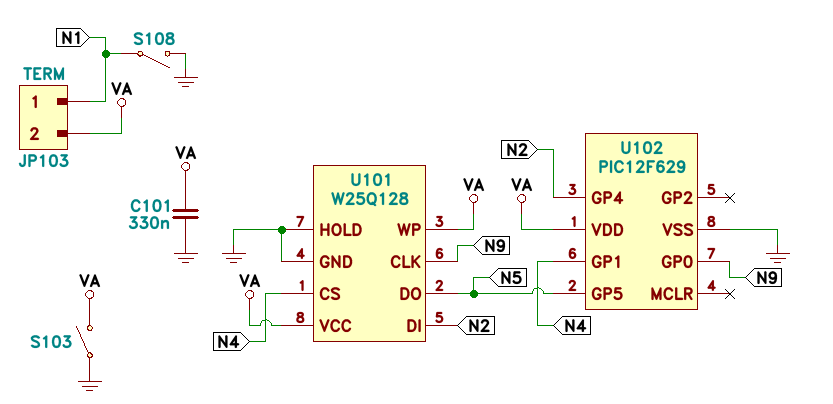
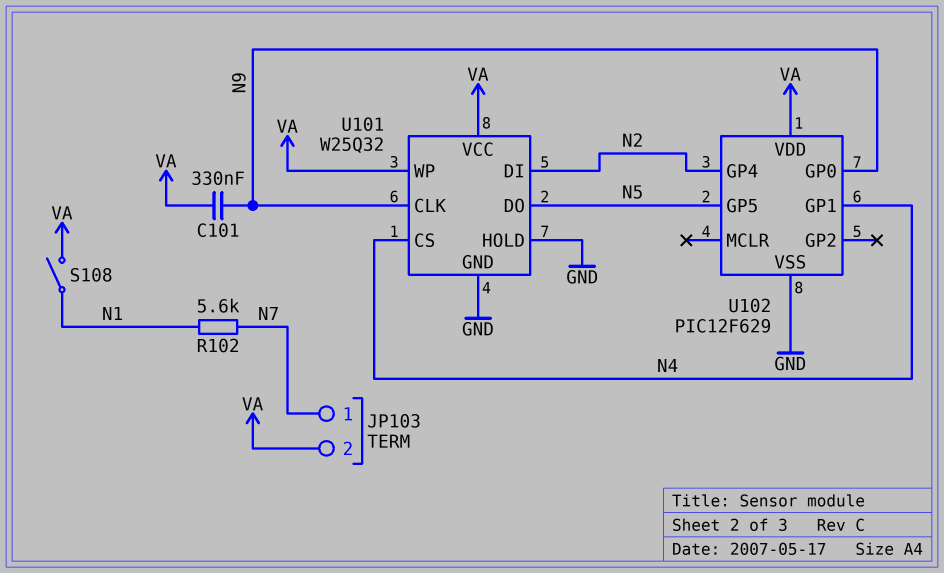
C101: 330nF (GND, VA) -> 330nF (N9, VA)
JP103 pin 1: N1 -> N7
R102: none -> 5.6k (N1, N7)
S103: switch (GND, VA) -> none
S108: switch (GND, N1) -> switch (N1, VA)
U101: W25Q128 -> W25Q32

